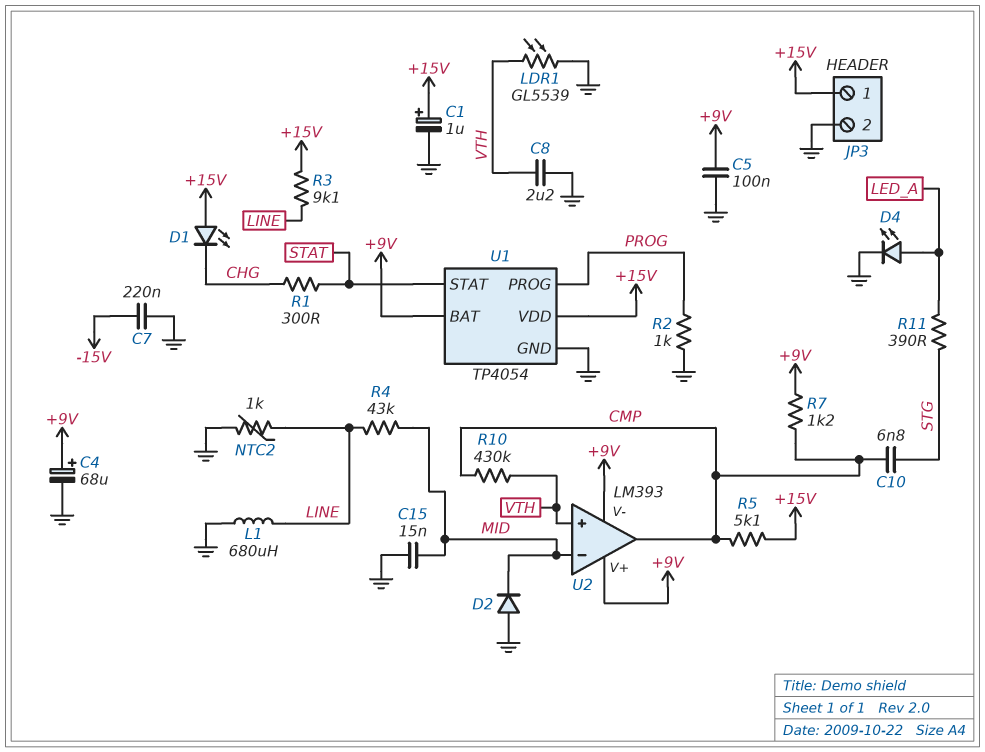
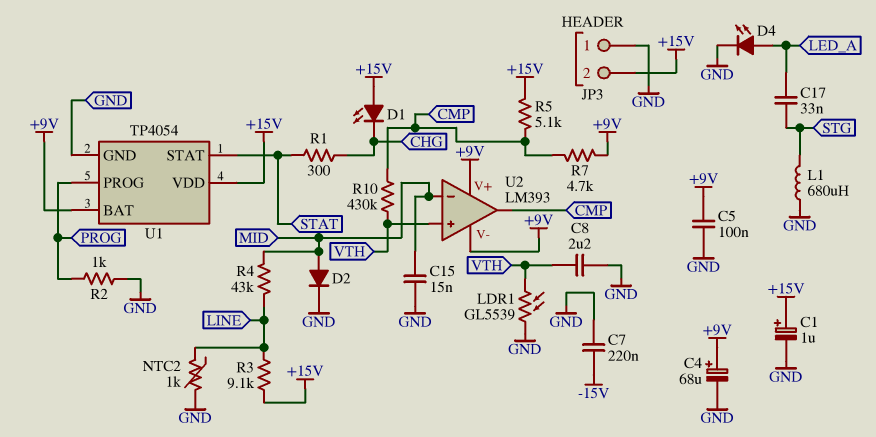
C10: 6.8nF (CMP, STG) -> none
C17: none -> 33nF (LED_A, STG)
D2: diode (A GND, K MID) -> diode (A MID, K GND)
JP3 pin 1: +15V -> GND
JP3 pin 2: GND -> +15V
L1: 680uH (GND, LINE) -> 680uH (GND, STG)
R7: 1.2k (+9V, CMP) -> 4.7k (+9V, CMP)
R11: 390 (LED_A, STG) -> none

